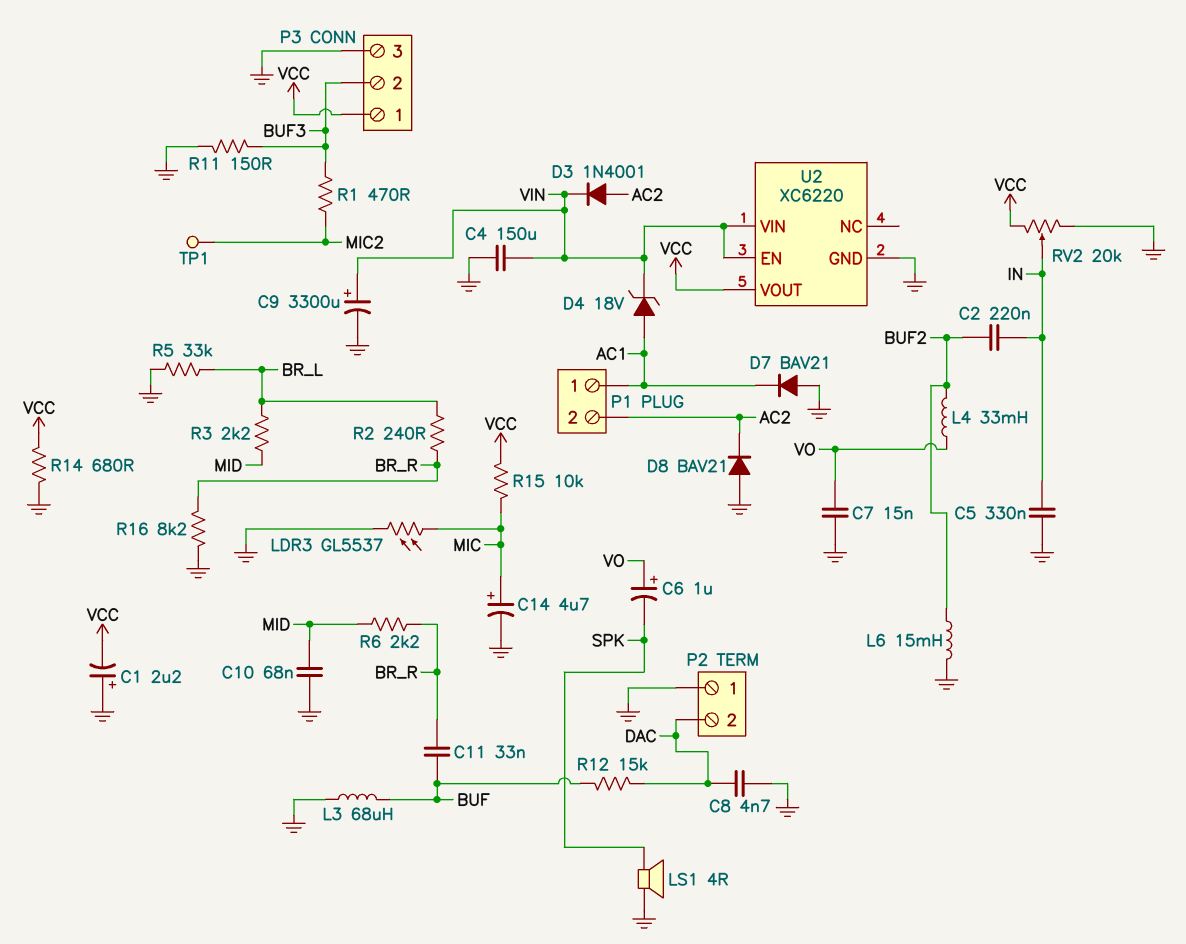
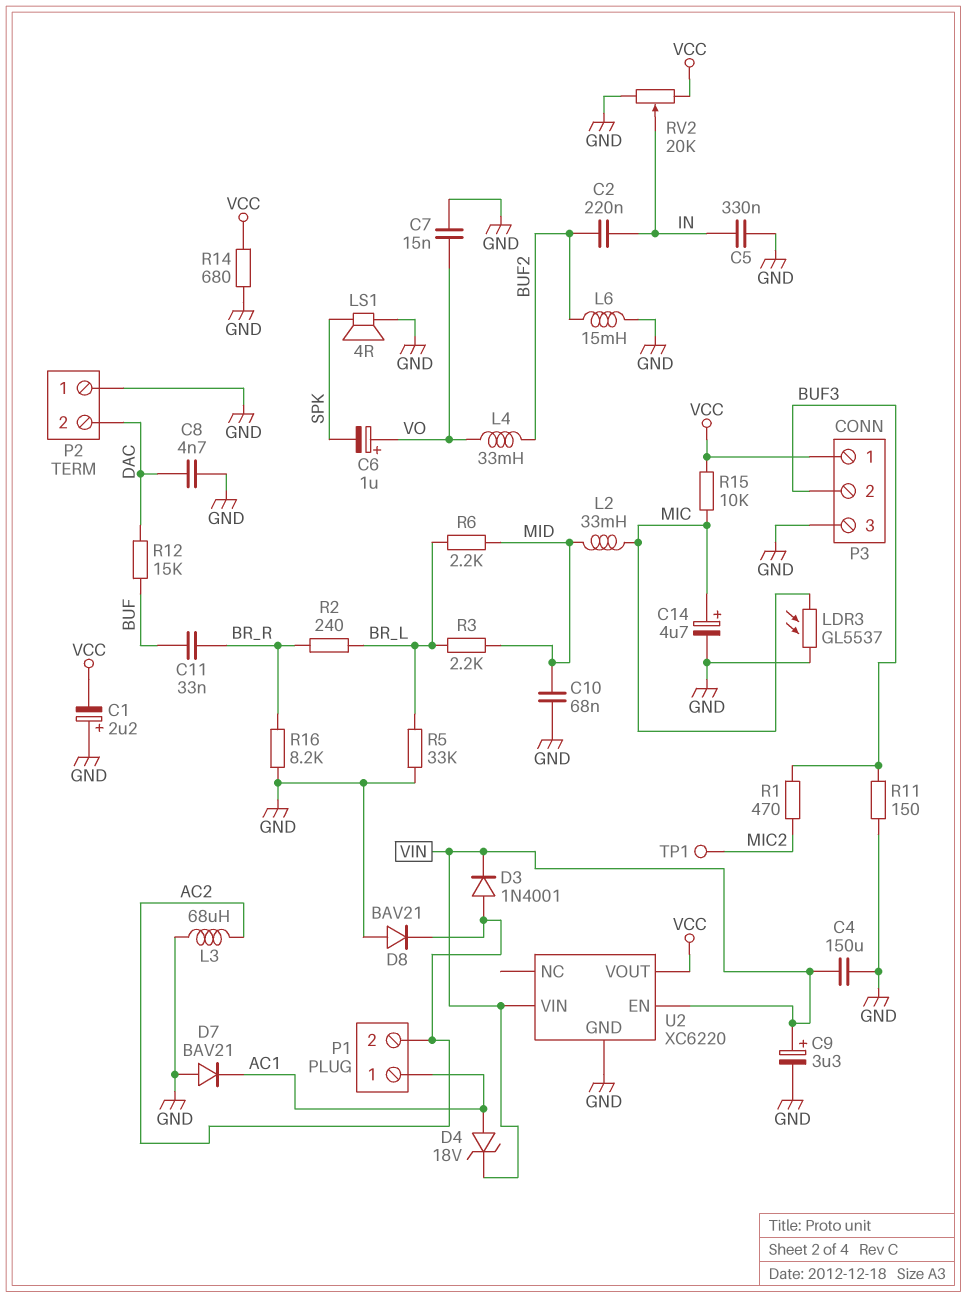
C9: 3300uF (plus VIN, minus GND) -> 3.3uF (plus VIN, minus GND)
L2: none -> 33mH (MIC, MID)
L3: 68uH (BUF, GND) -> 68uH (AC2, GND)
R6: 2.2k (BR_R, MID) -> 2.2k (BR_L, MID)

